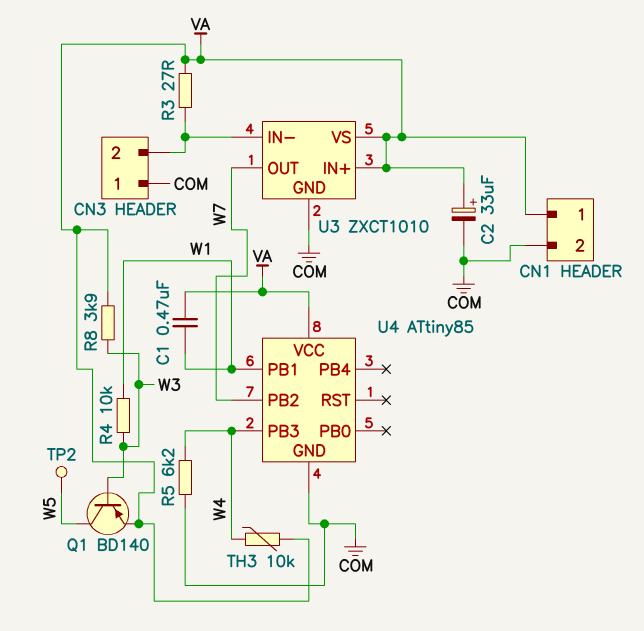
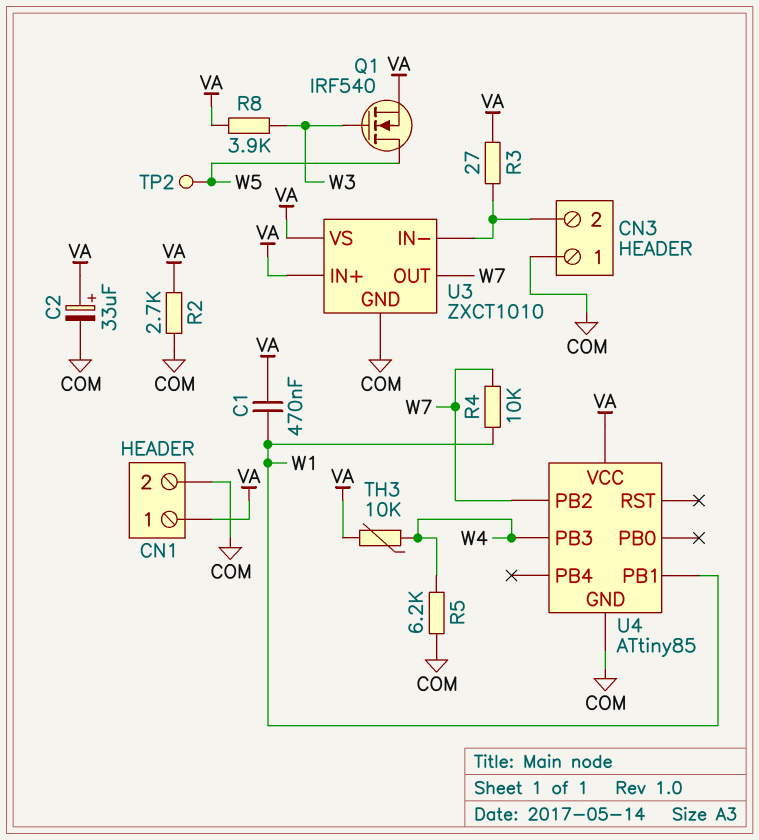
Q1: PNP BD140 (B W3, C W5, E VA) -> NMOS IRF540 (G W3, D W5, S VA)
R2: none -> 2.7k (COM, VA)
R4: 10k (W1, W3) -> 10k (W1, W7)

